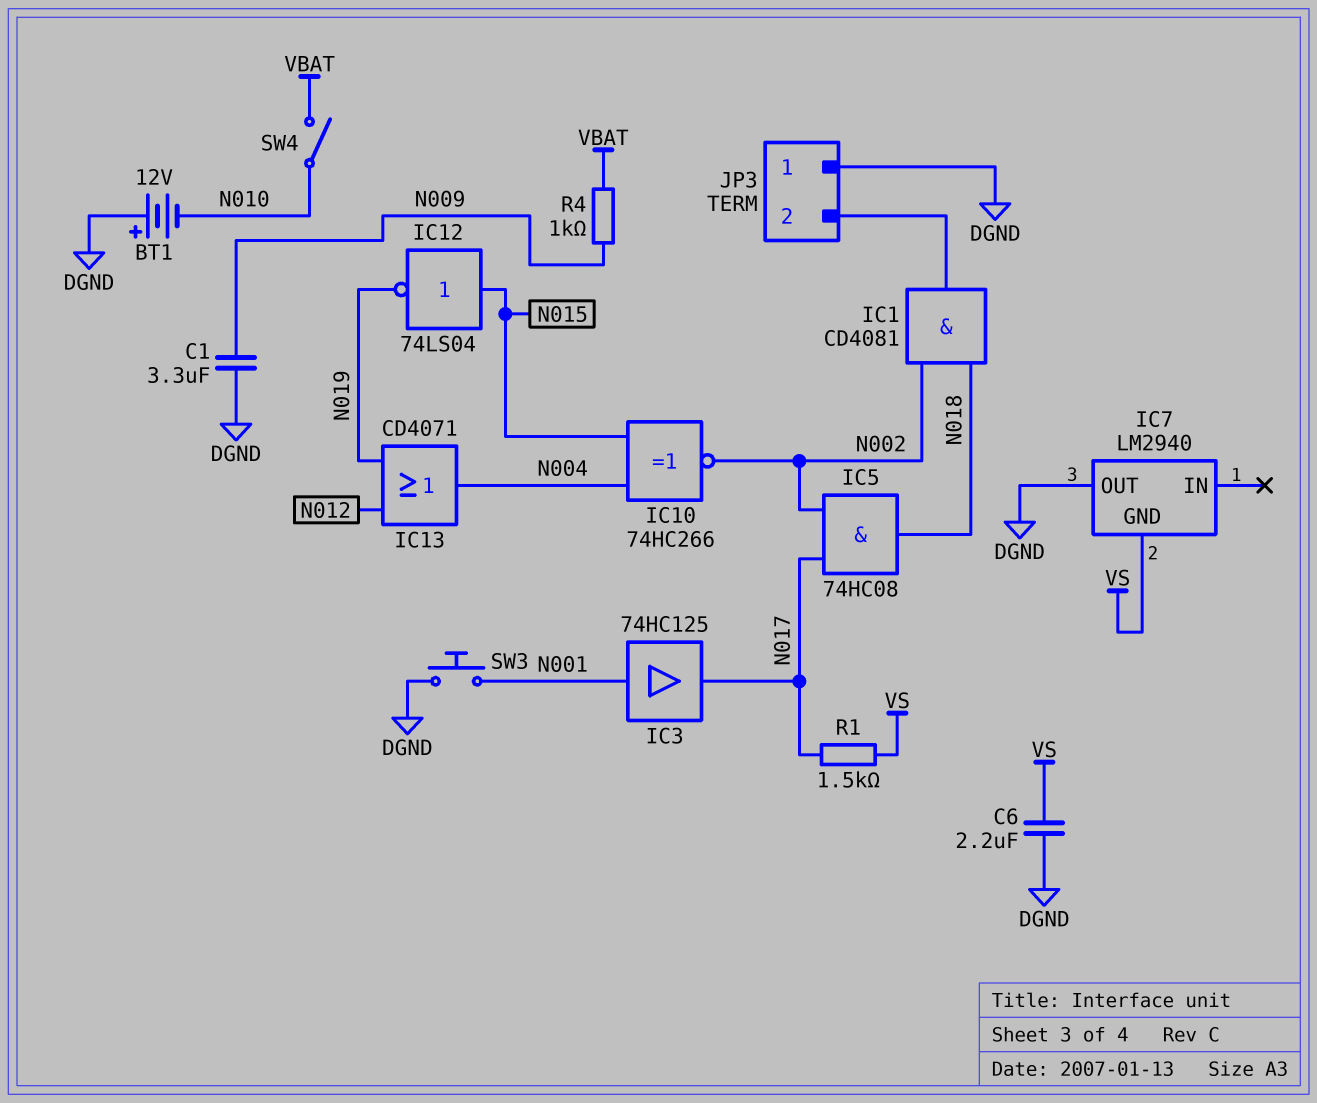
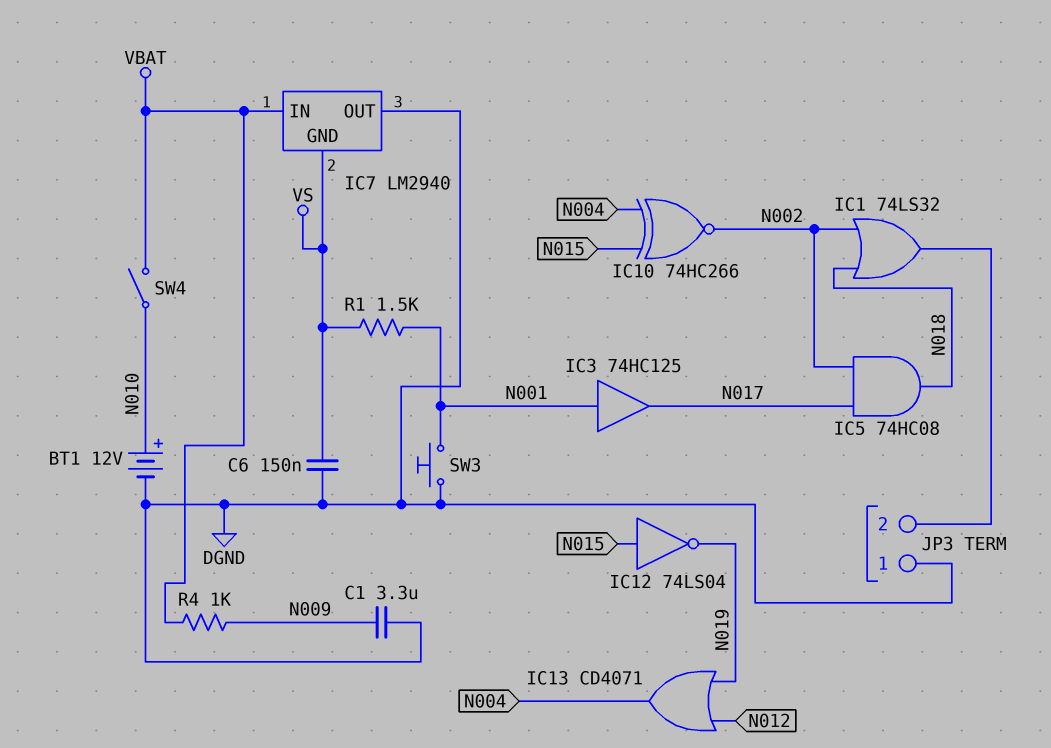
BT1: 12V (plus DGND, minus N010) -> 12V (plus N010, minus DGND)
C6: 2.2uF (DGND, VS) -> 150nF (DGND, VS)
IC1: AND CD4081 (in N002, in N018, out JP3/2) -> OR 74LS32 (in N002, in N018, out JP3/2)
IC7 pin IN: none -> VBAT
R1: 1.5k (N017, VS) -> 1.5k (N001, VS)

